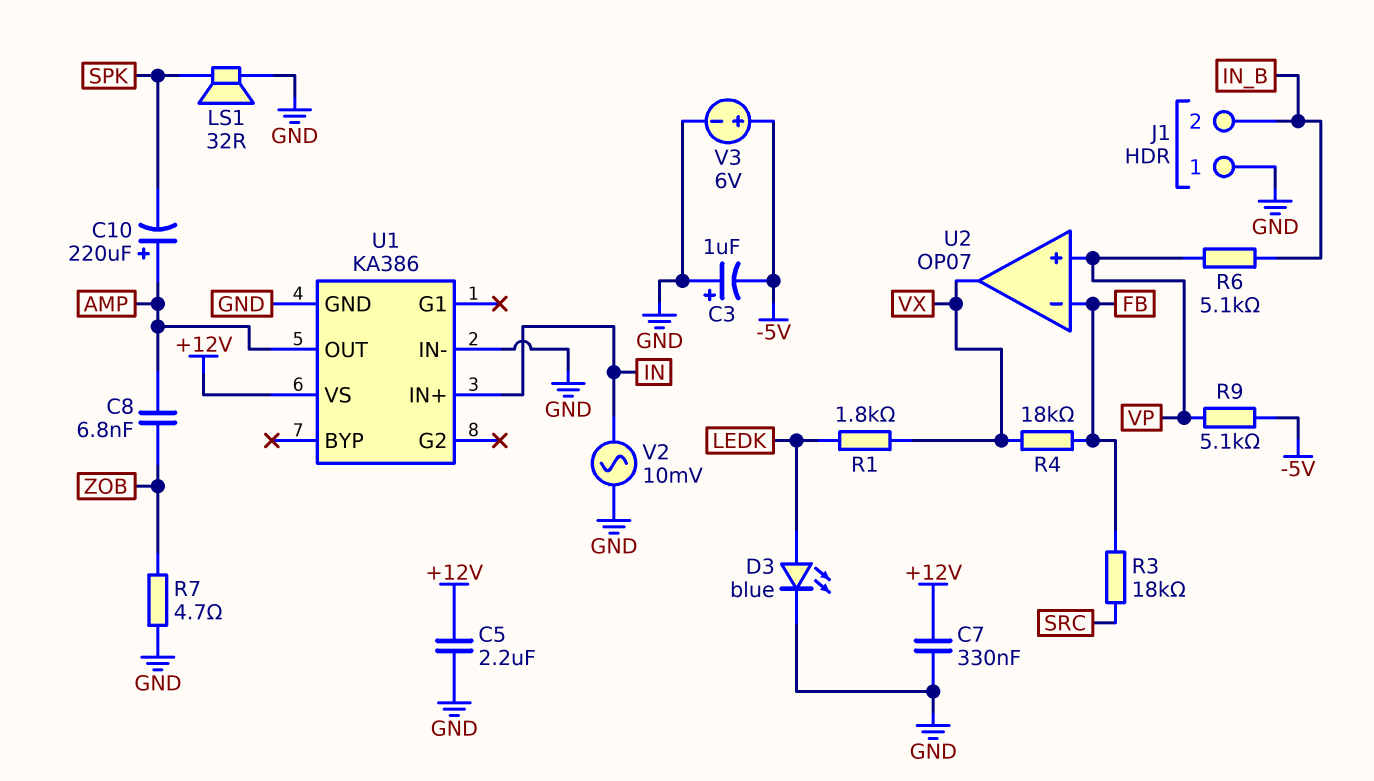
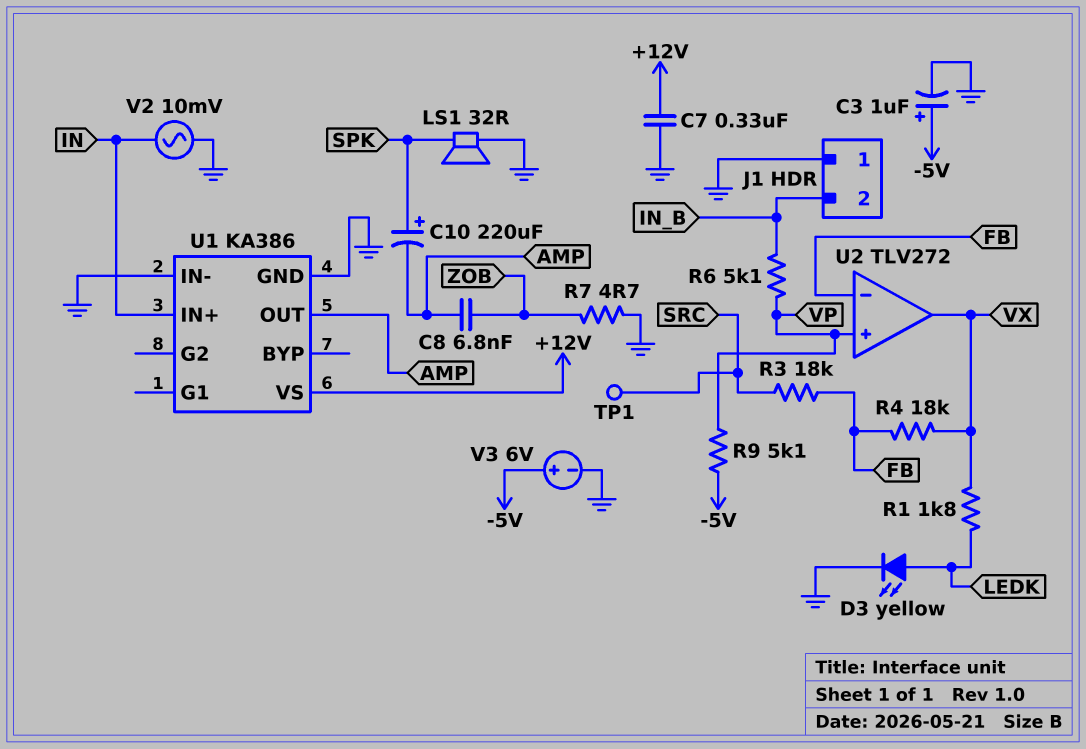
C3: 1uF (plus GND, minus -5V) -> 1uF (plus -5V, minus GND)
C5: 2.2uF (+12V, GND) -> none
C10: 220uF (plus AMP, minus SPK) -> 220uF (plus SPK, minus AMP)
D3: LED blue (A LEDK, K GND) -> LED yellow (A LEDK, K GND)
TP1: none -> test point (SRC)
U2: OP07 -> TLV272

